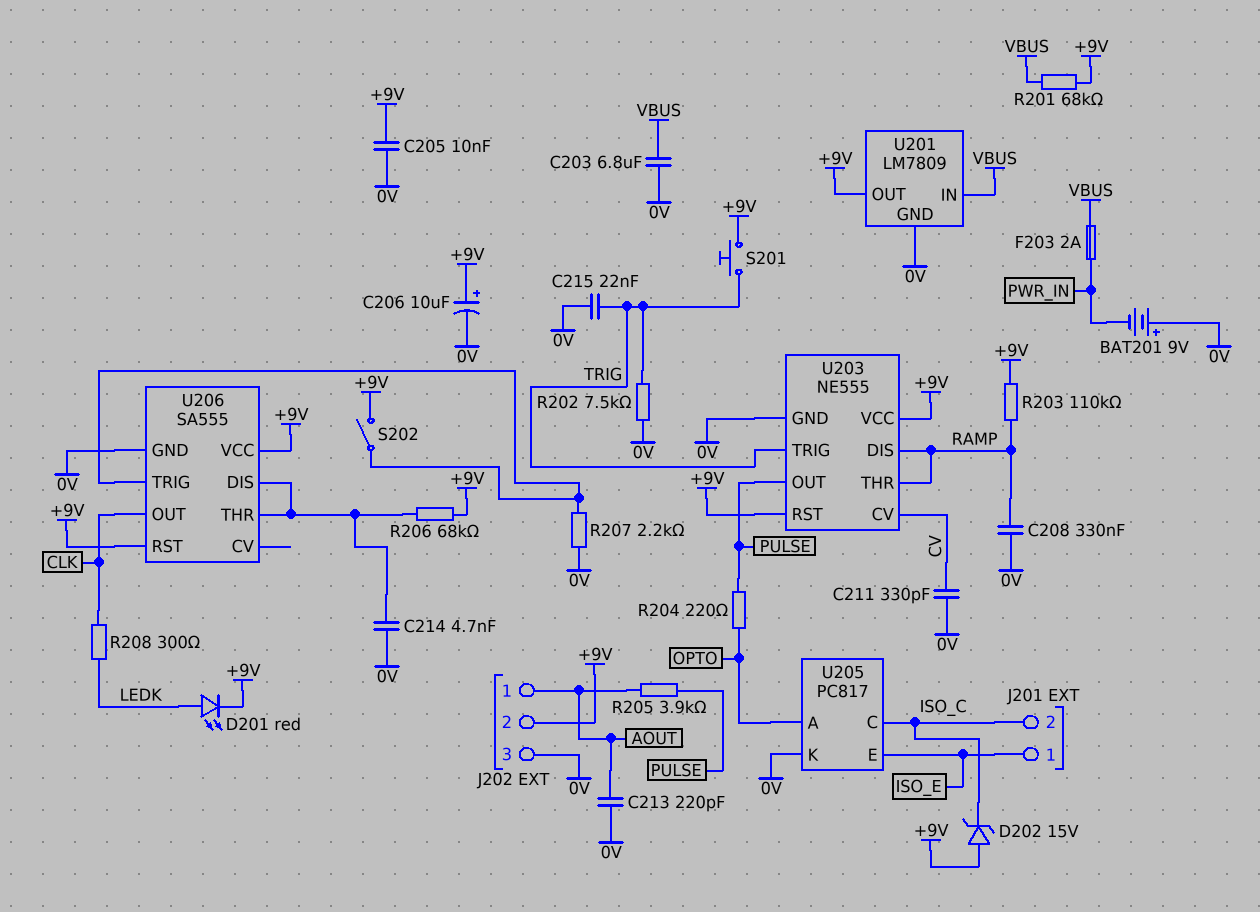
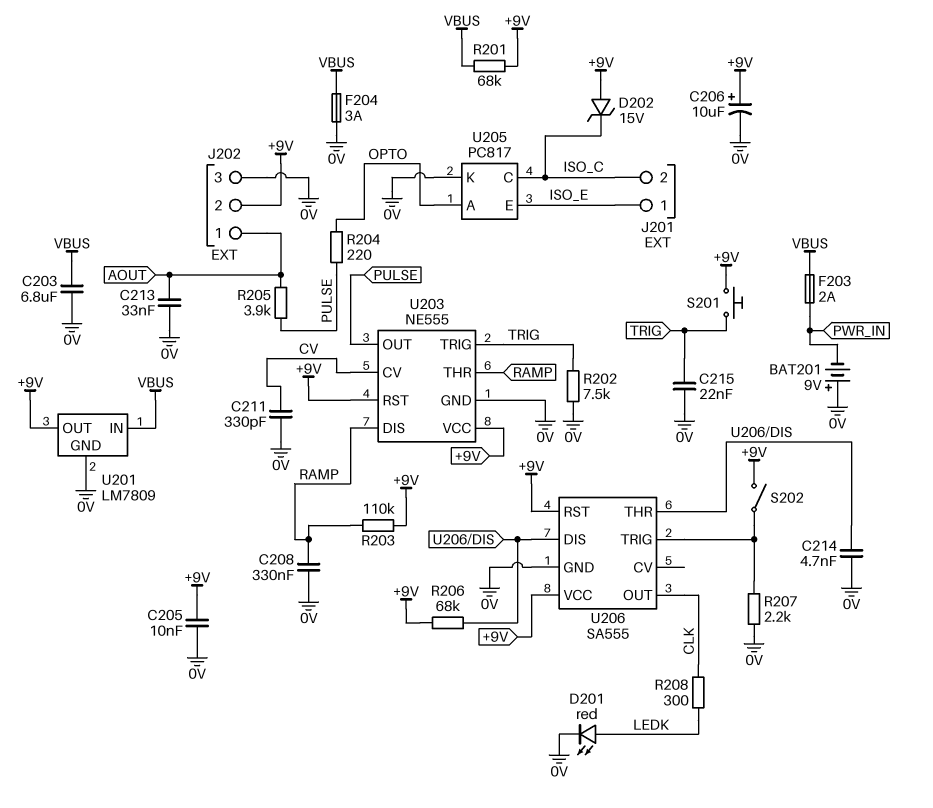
C213: 220pF (0V, AOUT) -> 33nF (0V, AOUT)
D201: LED red (A LEDK, K +9V) -> LED red (A LEDK, K 0V)
F204: none -> 3A (0V, VBUS)

